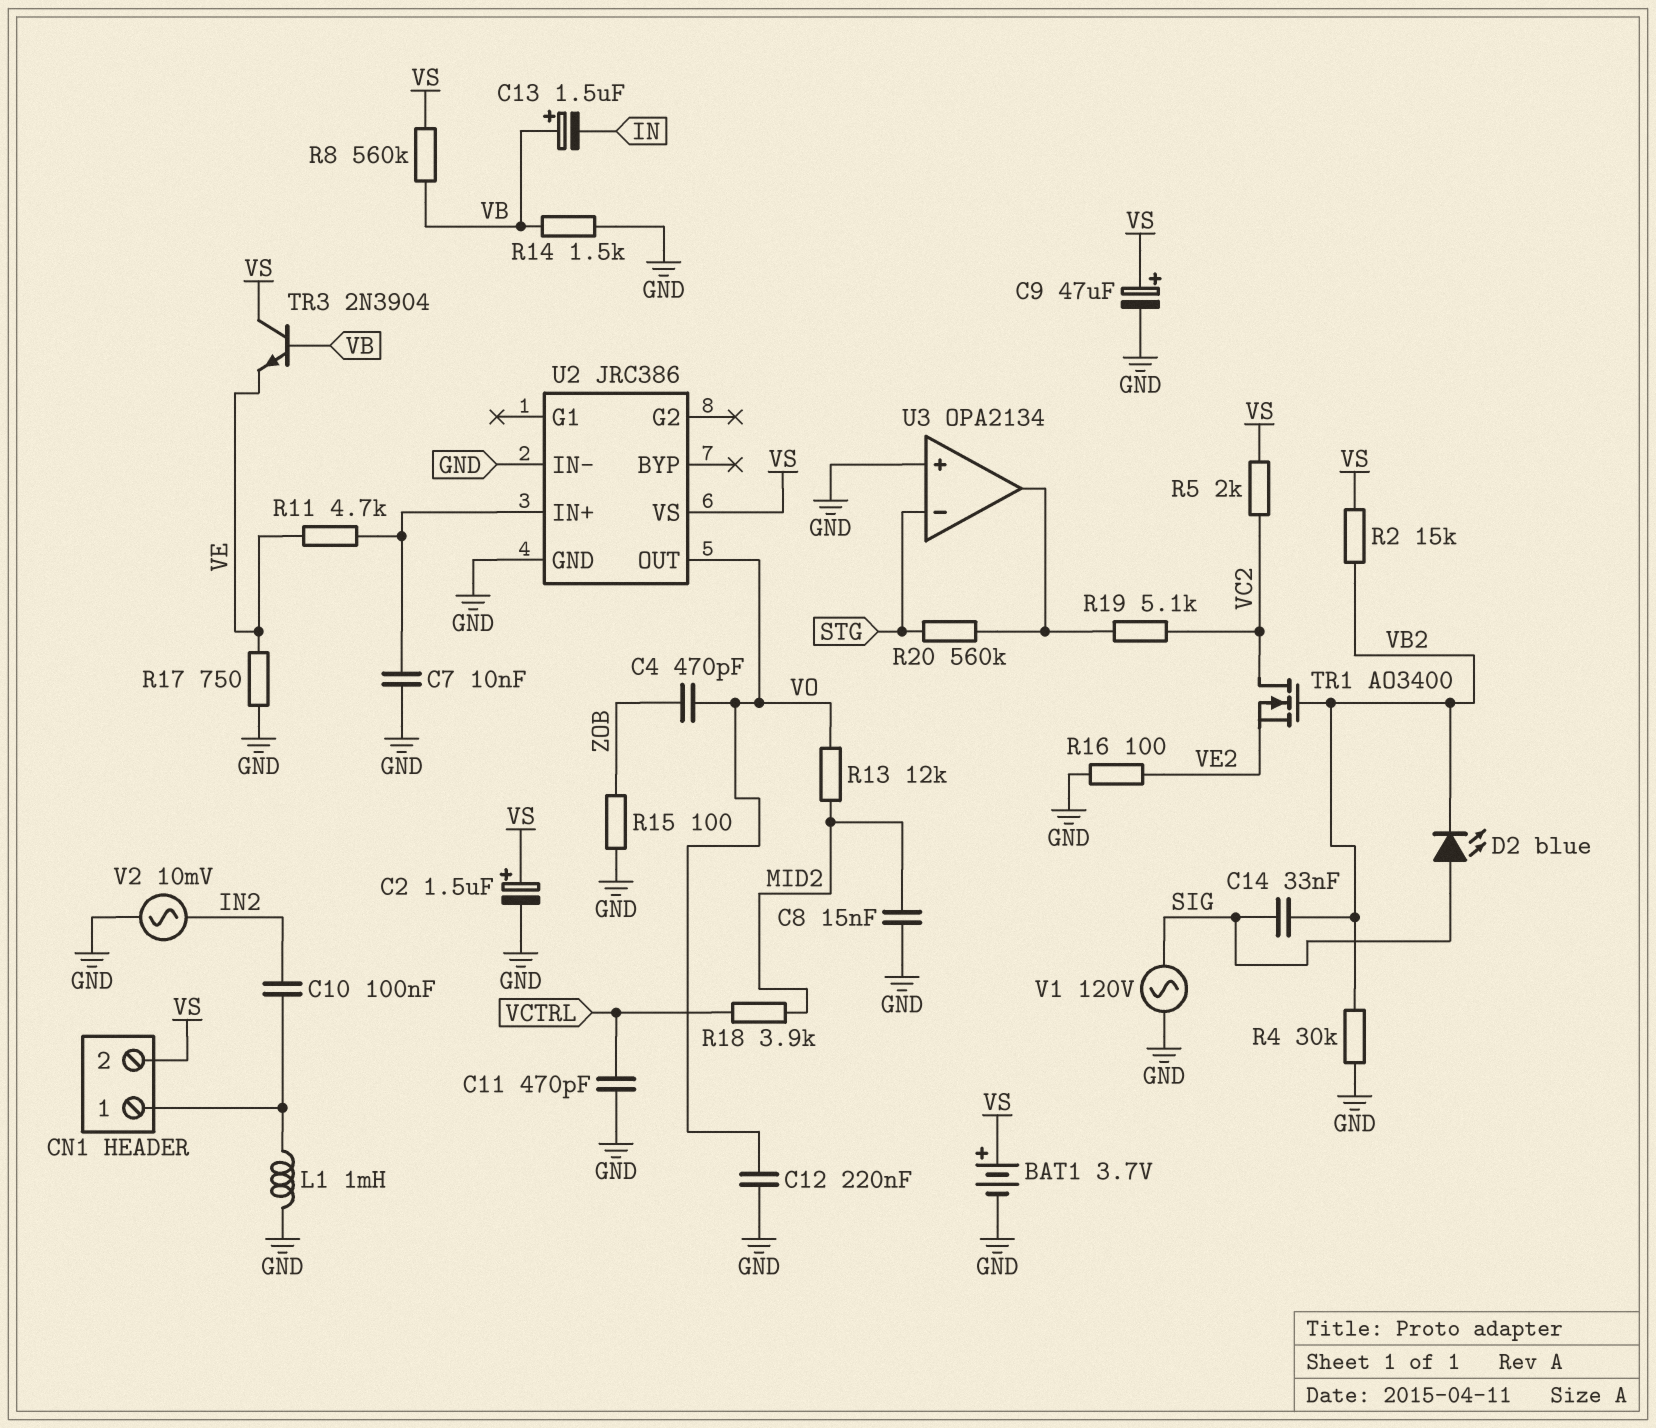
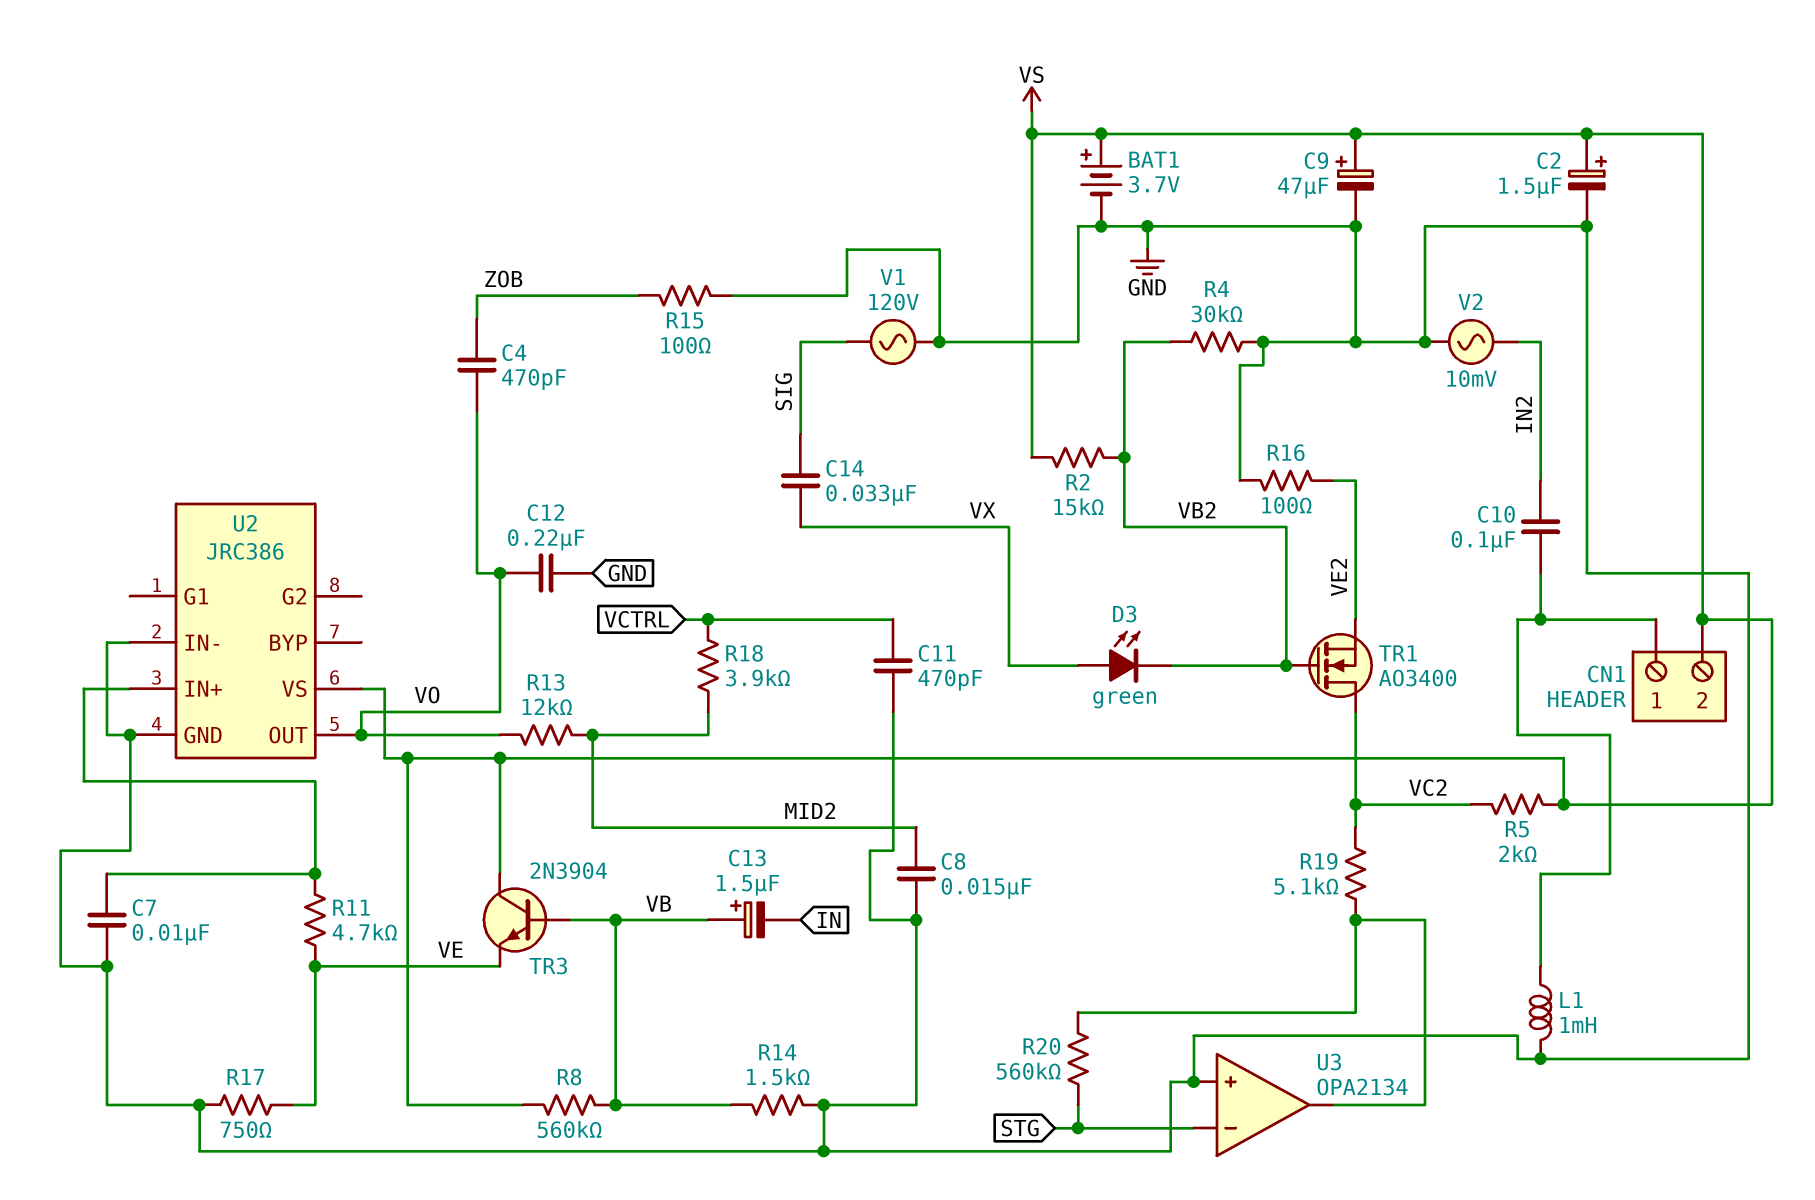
C14: 33nF (SIG, VB2) -> 33nF (SIG, VX)
D2: LED blue (A SIG, K VB2) -> none
D3: none -> LED green (A VX, K VB2)

